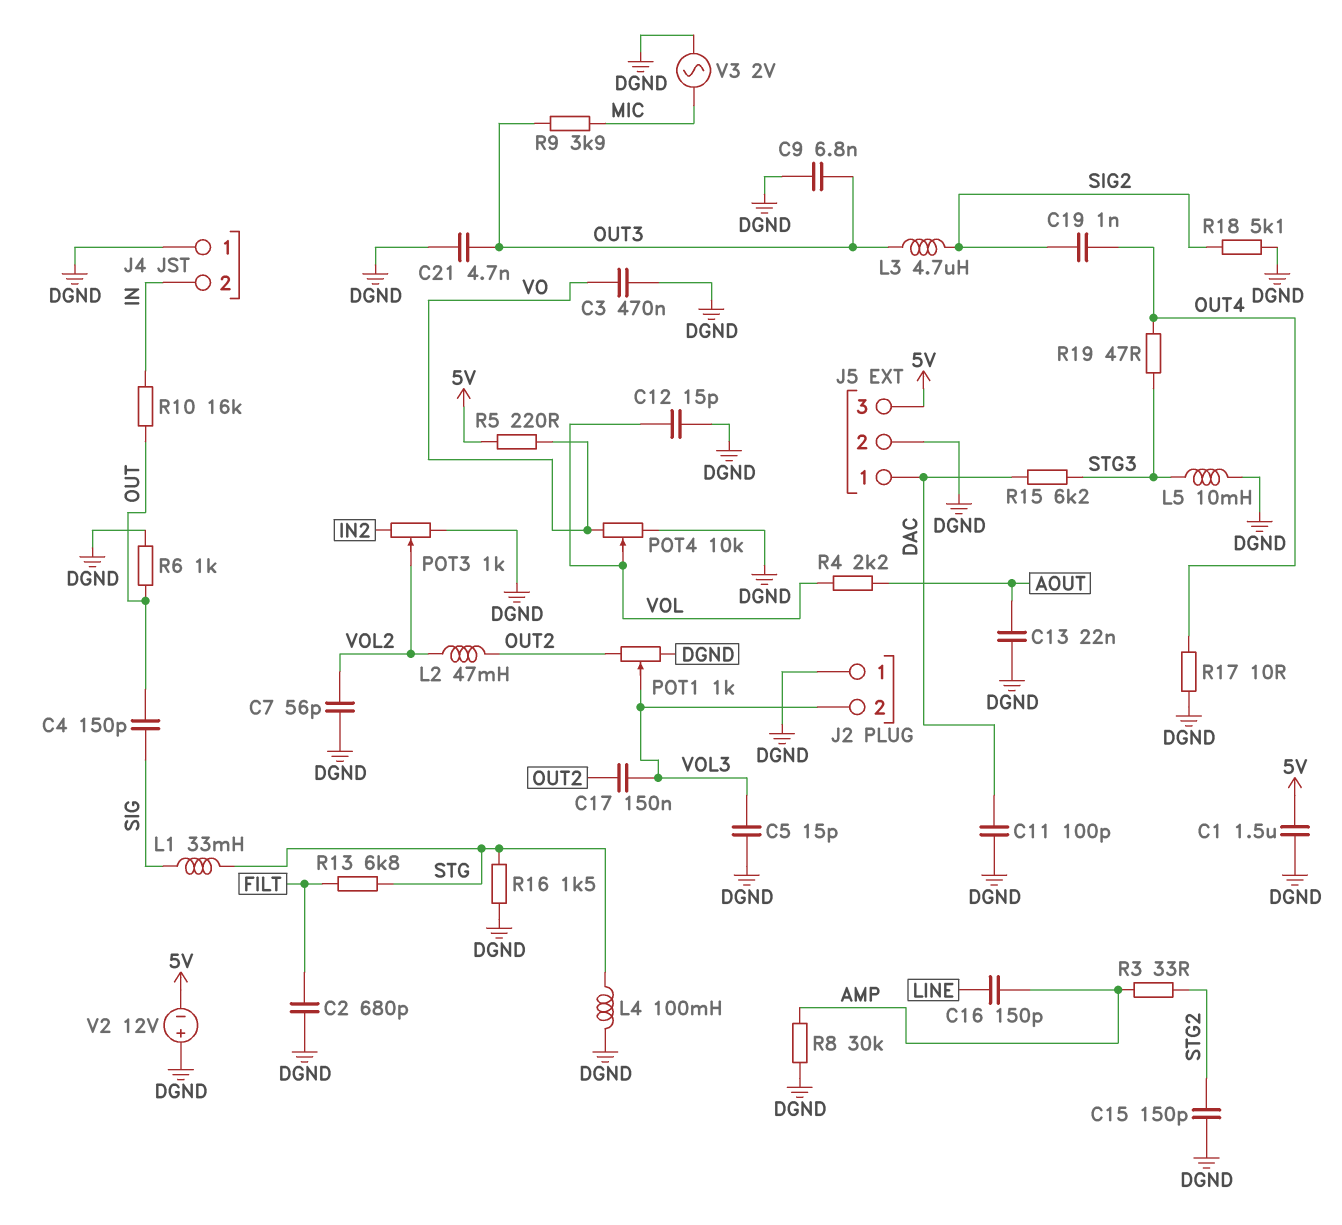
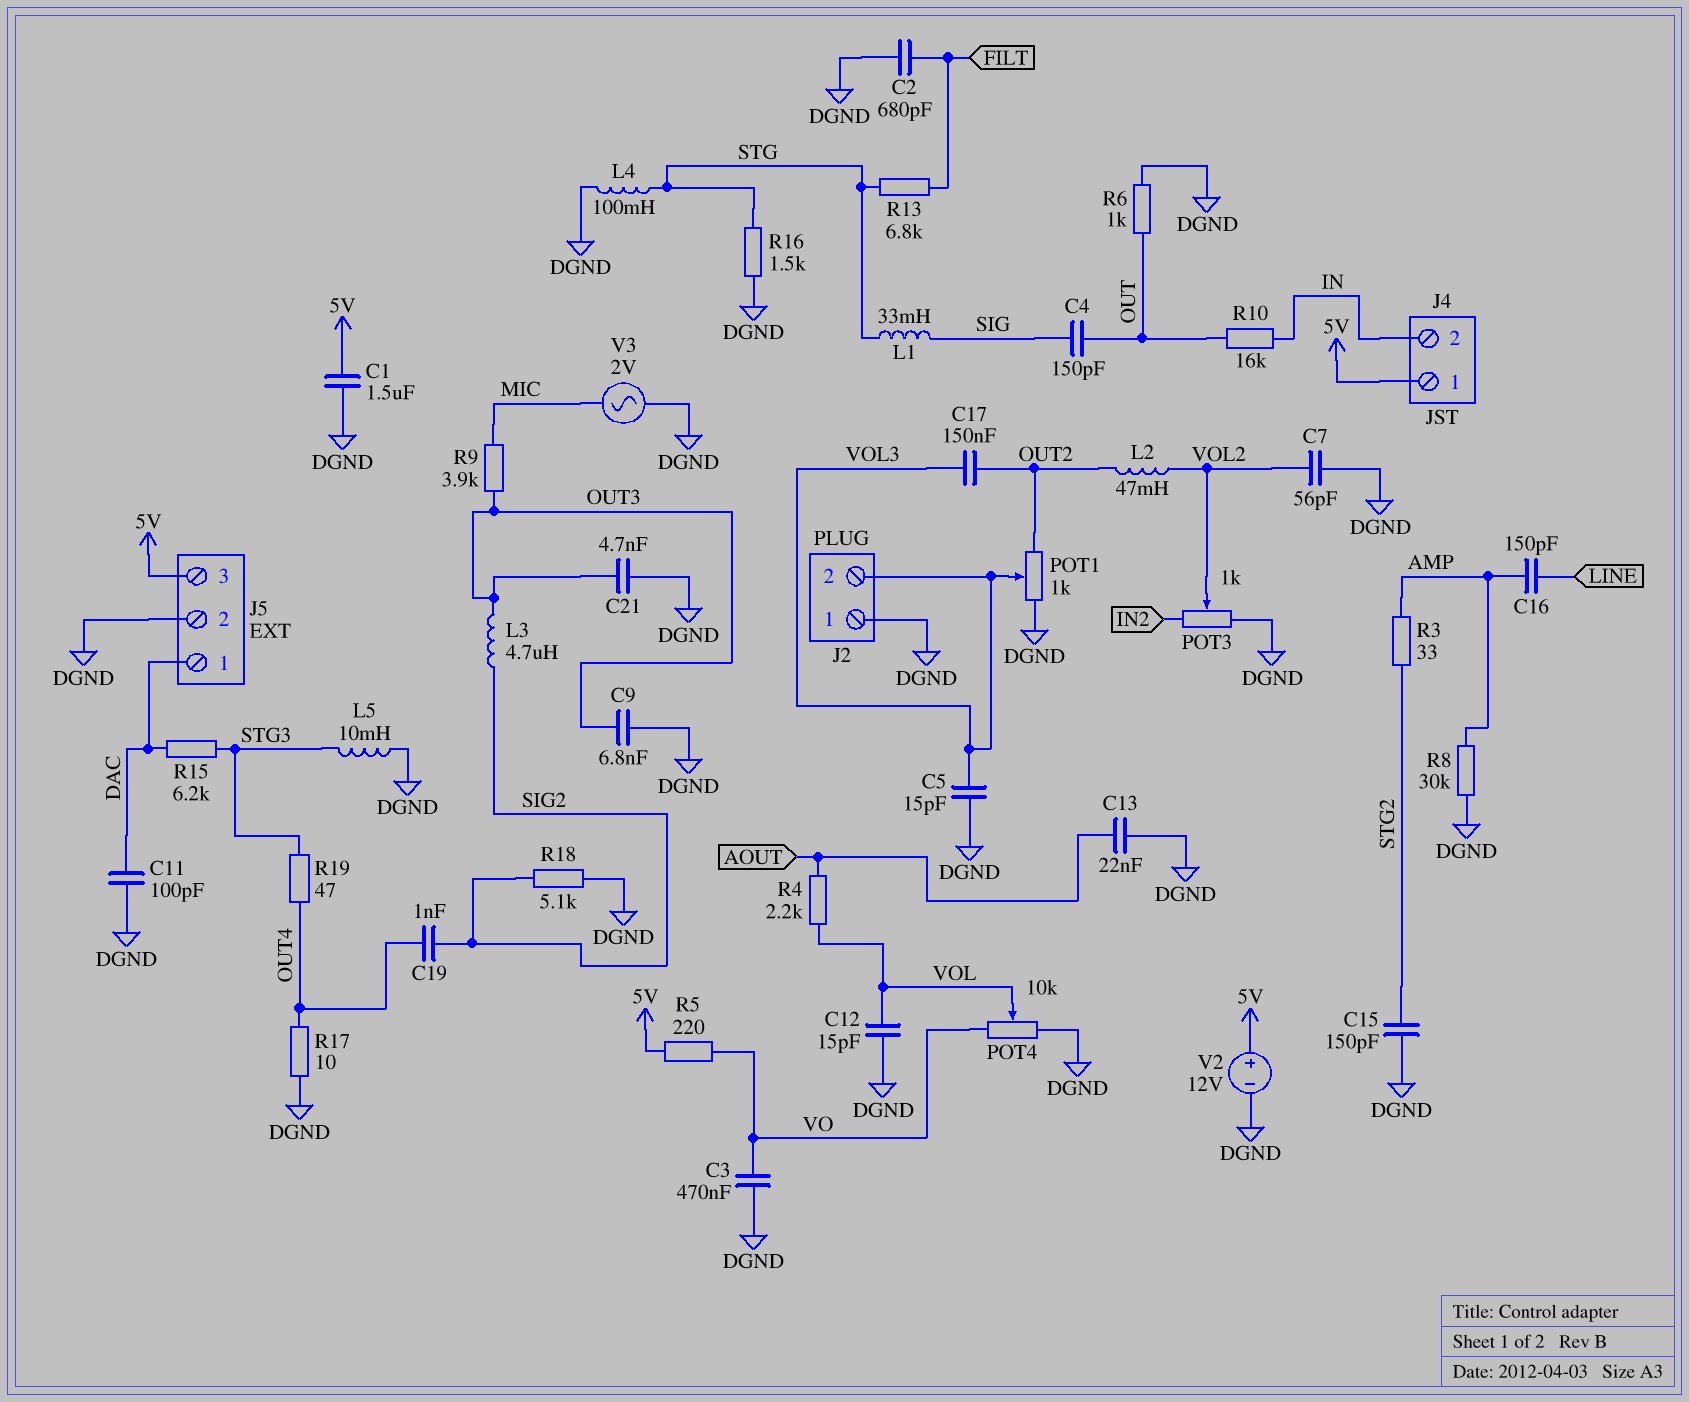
J4 pin 1: DGND -> 5V
V2: 12V (plus DGND, minus 5V) -> 12V (plus 5V, minus DGND)

